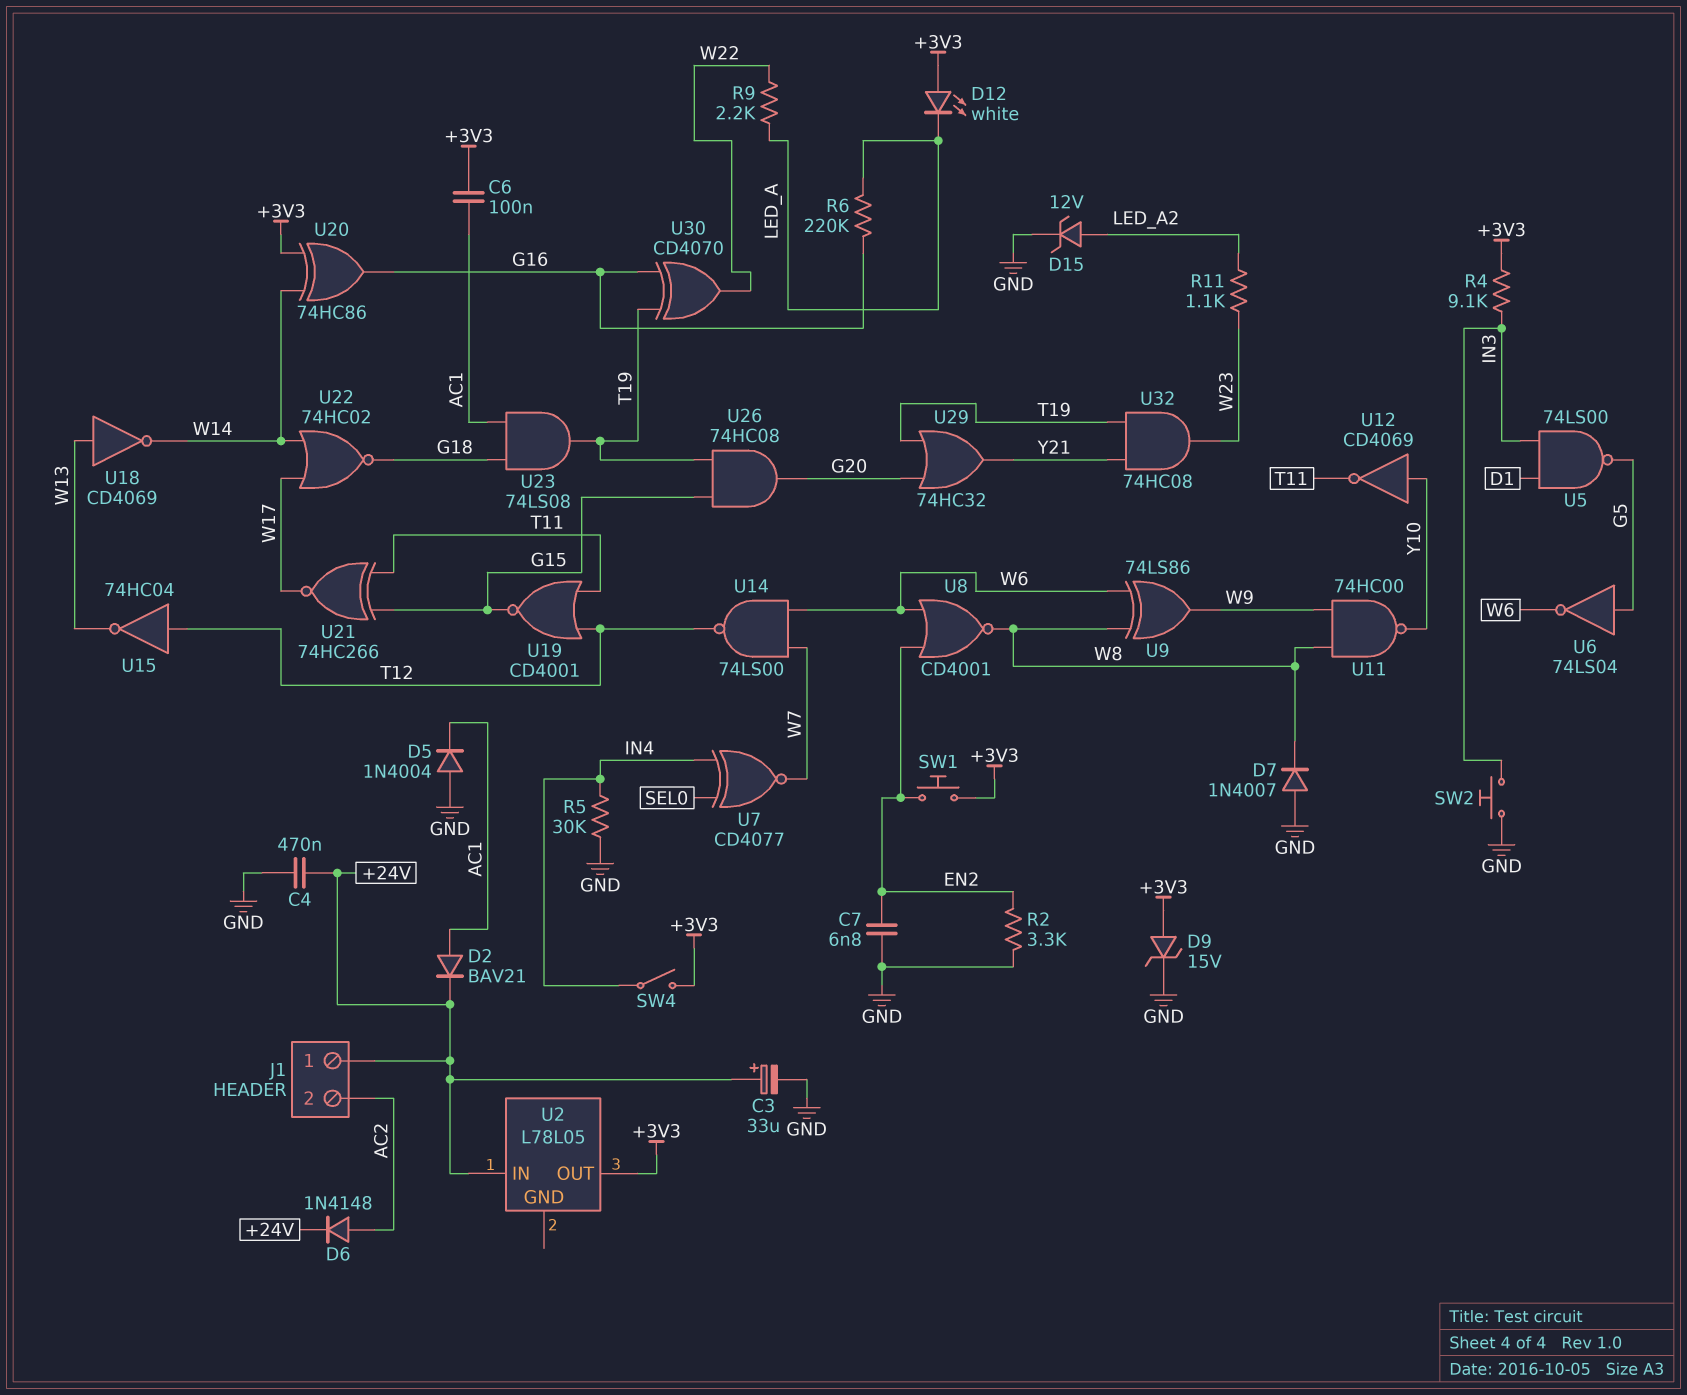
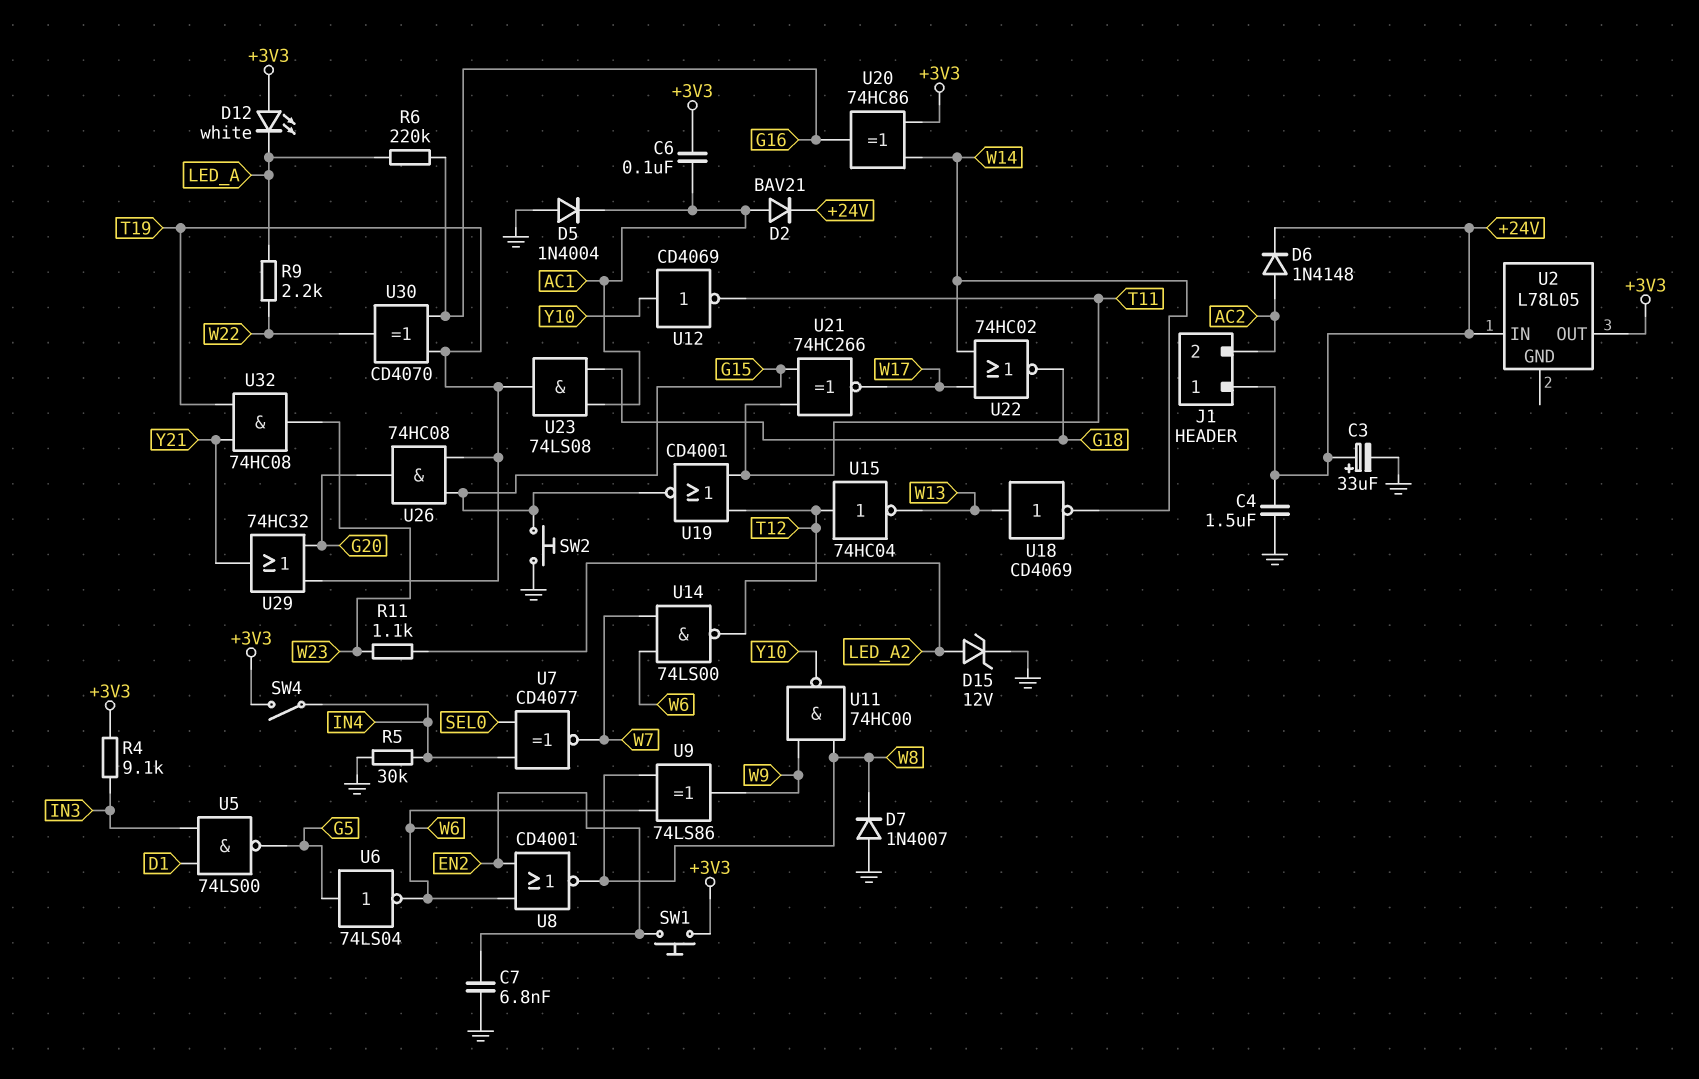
C4: 470nF (+24V, GND) -> 1.5uF (+24V, GND)
D9: zener 15V (A +3V3, K GND) -> none
R2: 3.3k (EN2, GND) -> none
SW2: button (GND, IN3) -> button (G15, GND)

